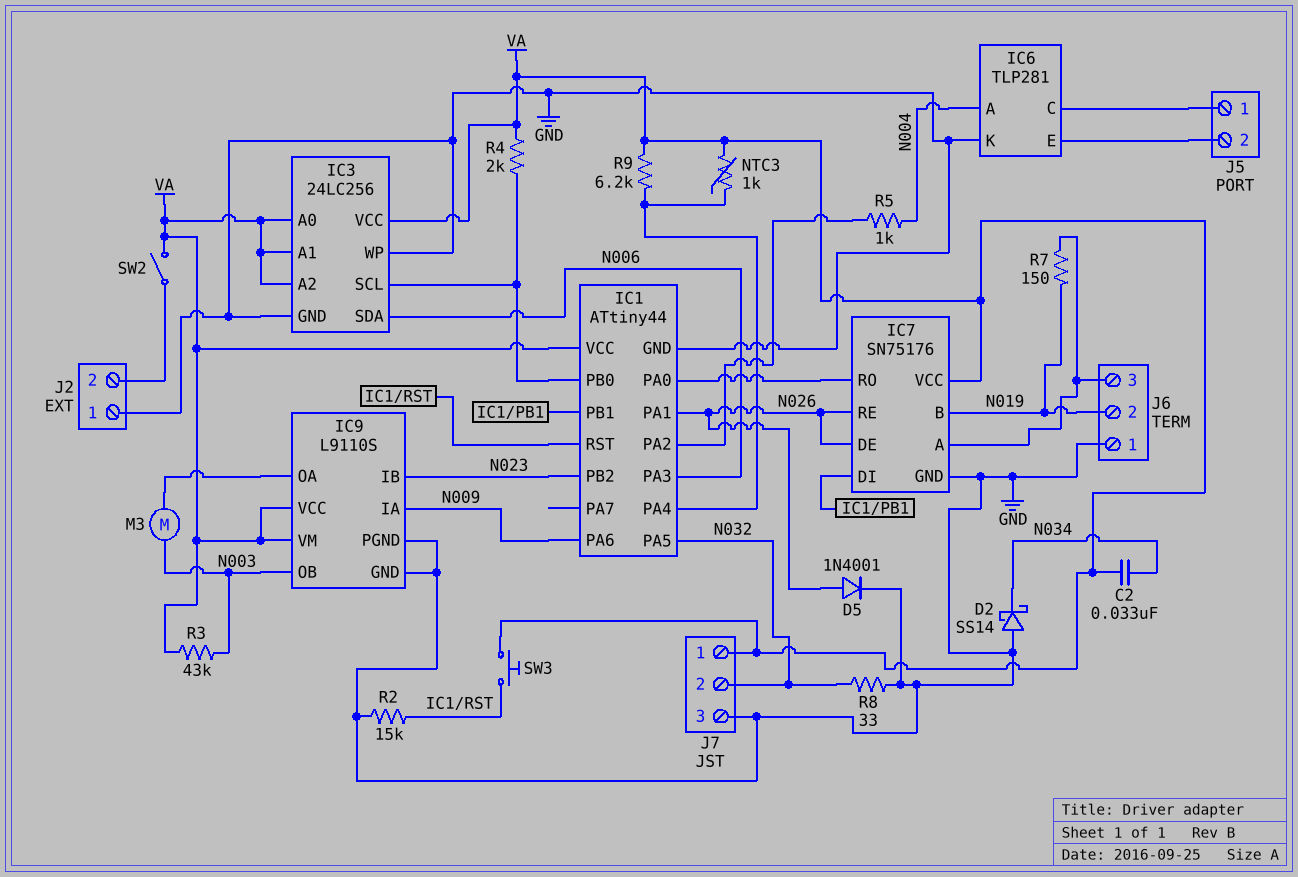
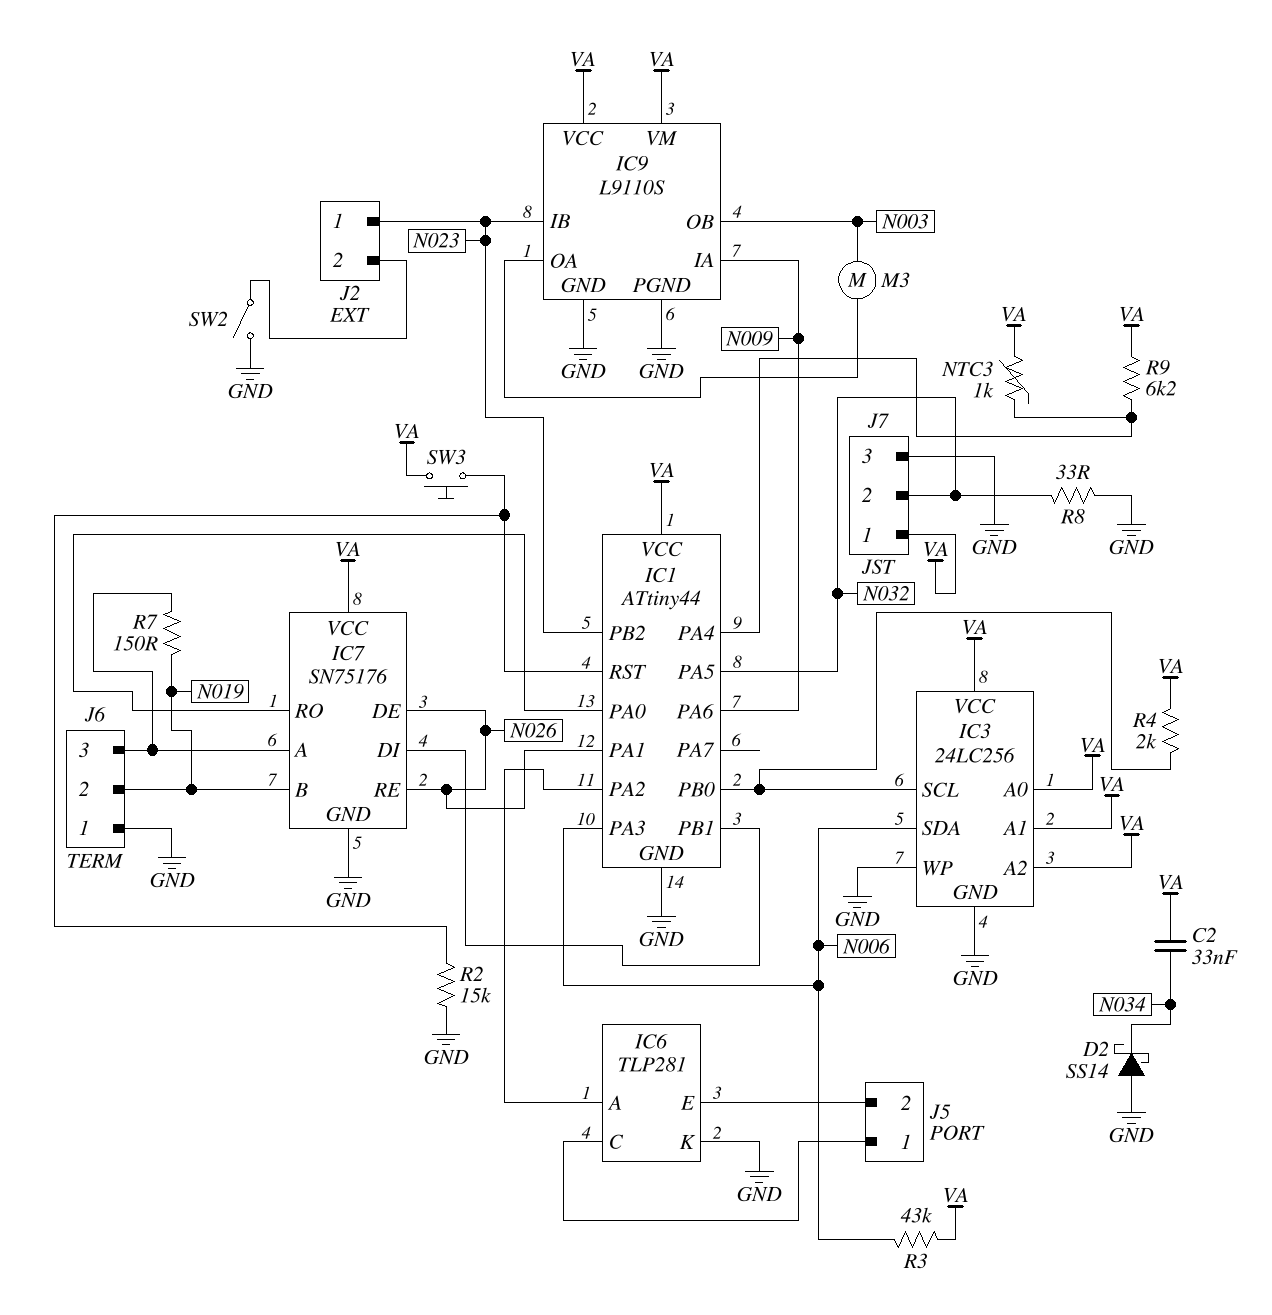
D5: diode 1N4001 (A N026, K GND) -> none
IC6 pin A: N004 -> IC1/PA2
J2 pin 1: GND -> N023
R3: 43k (N003, VA) -> 43k (N006, VA)
R5: 1k (IC1/PA2, N004) -> none
SW2: switch (J2/2, VA) -> switch (GND, J2/2)

